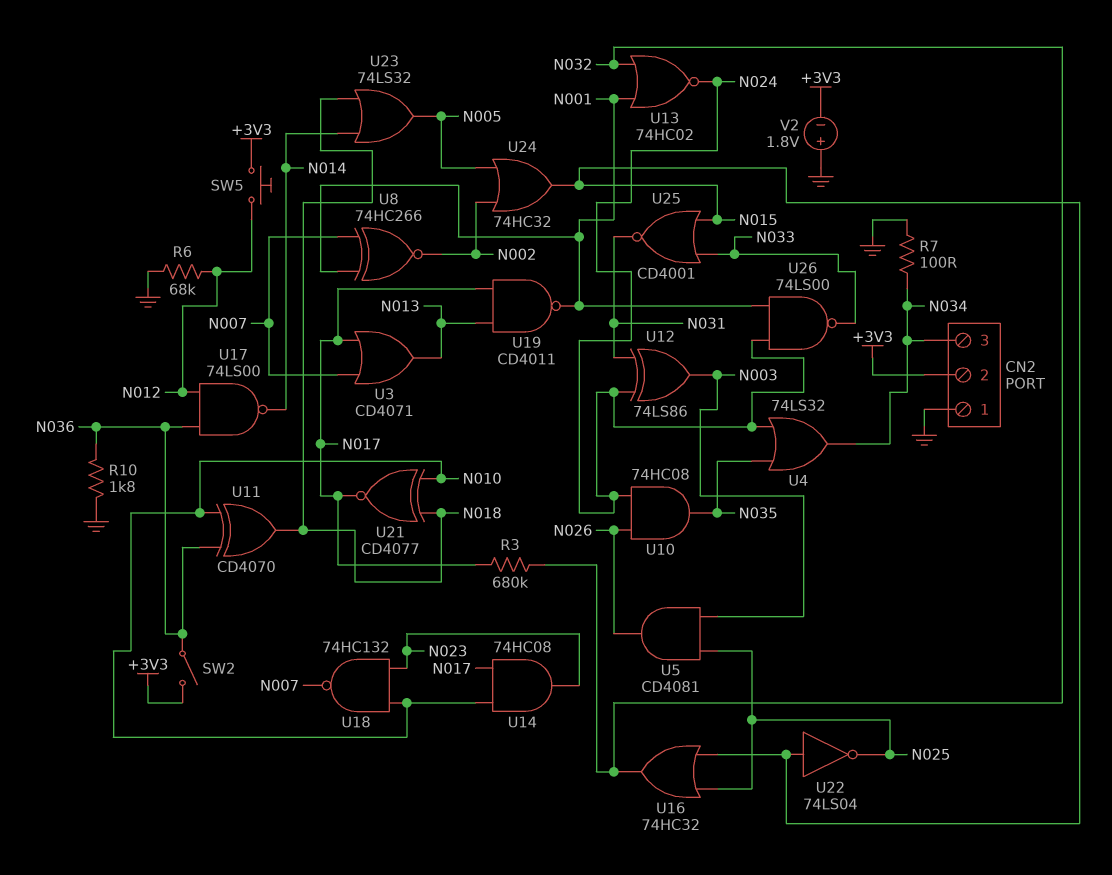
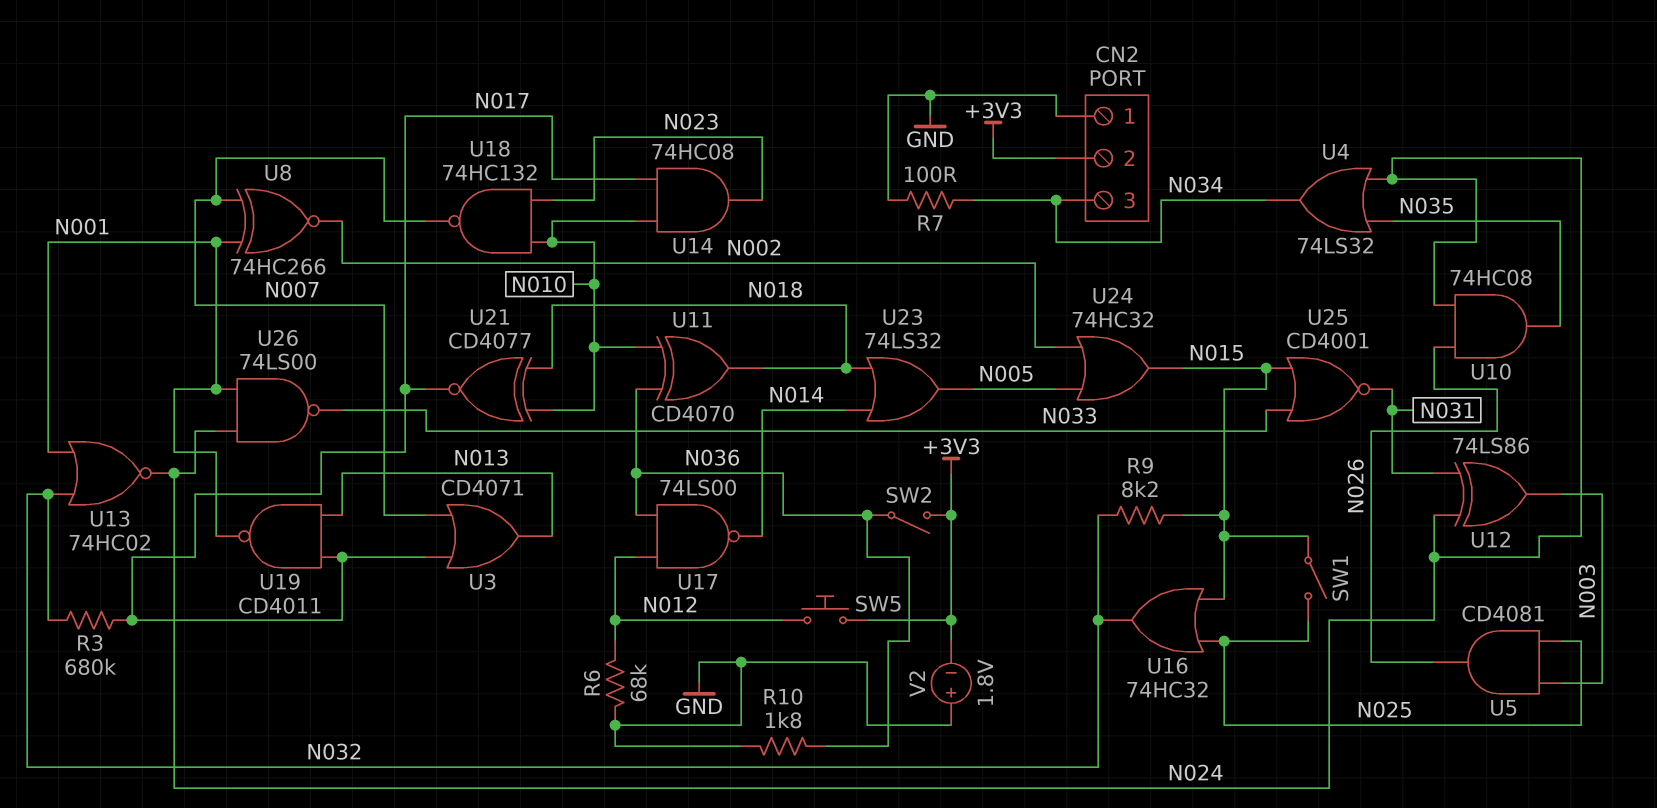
R9: none -> 8.2k (N015, N032)
SW1: none -> switch (N015, N025)
U22: NOT 74LS04 (in N015, out N025) -> none

